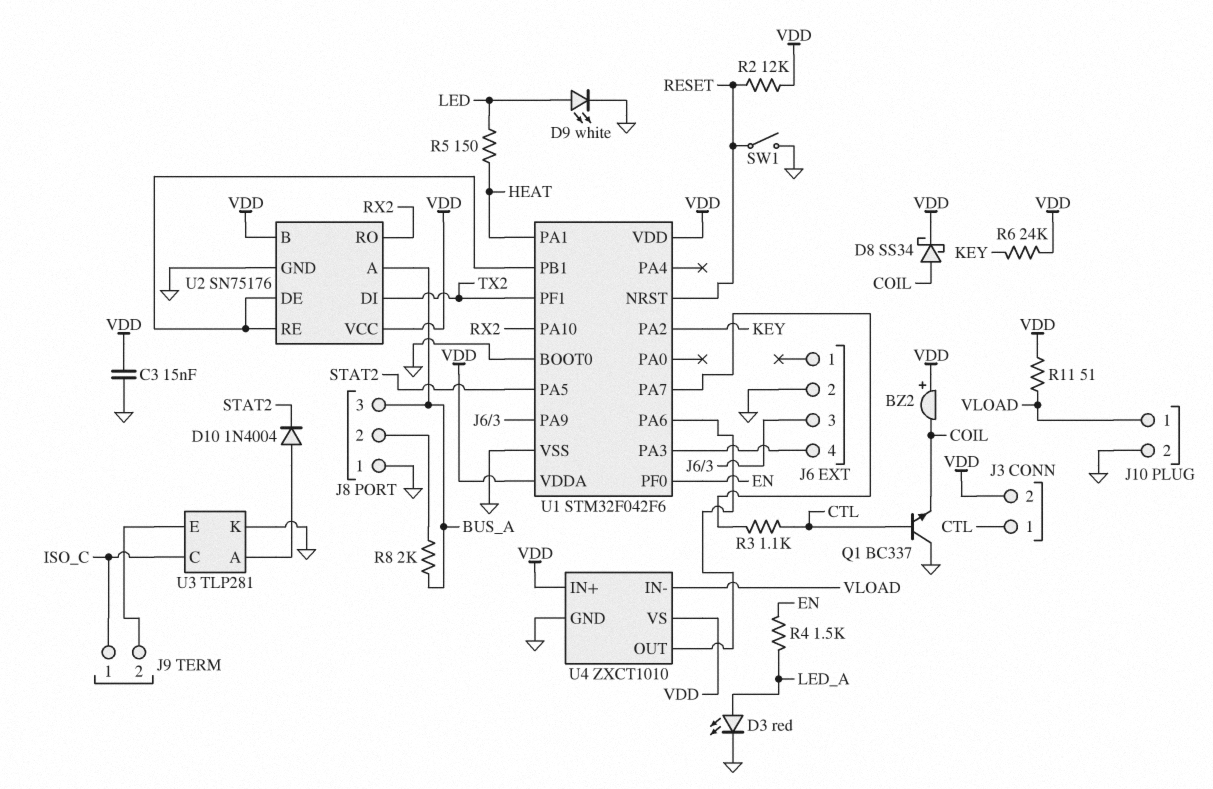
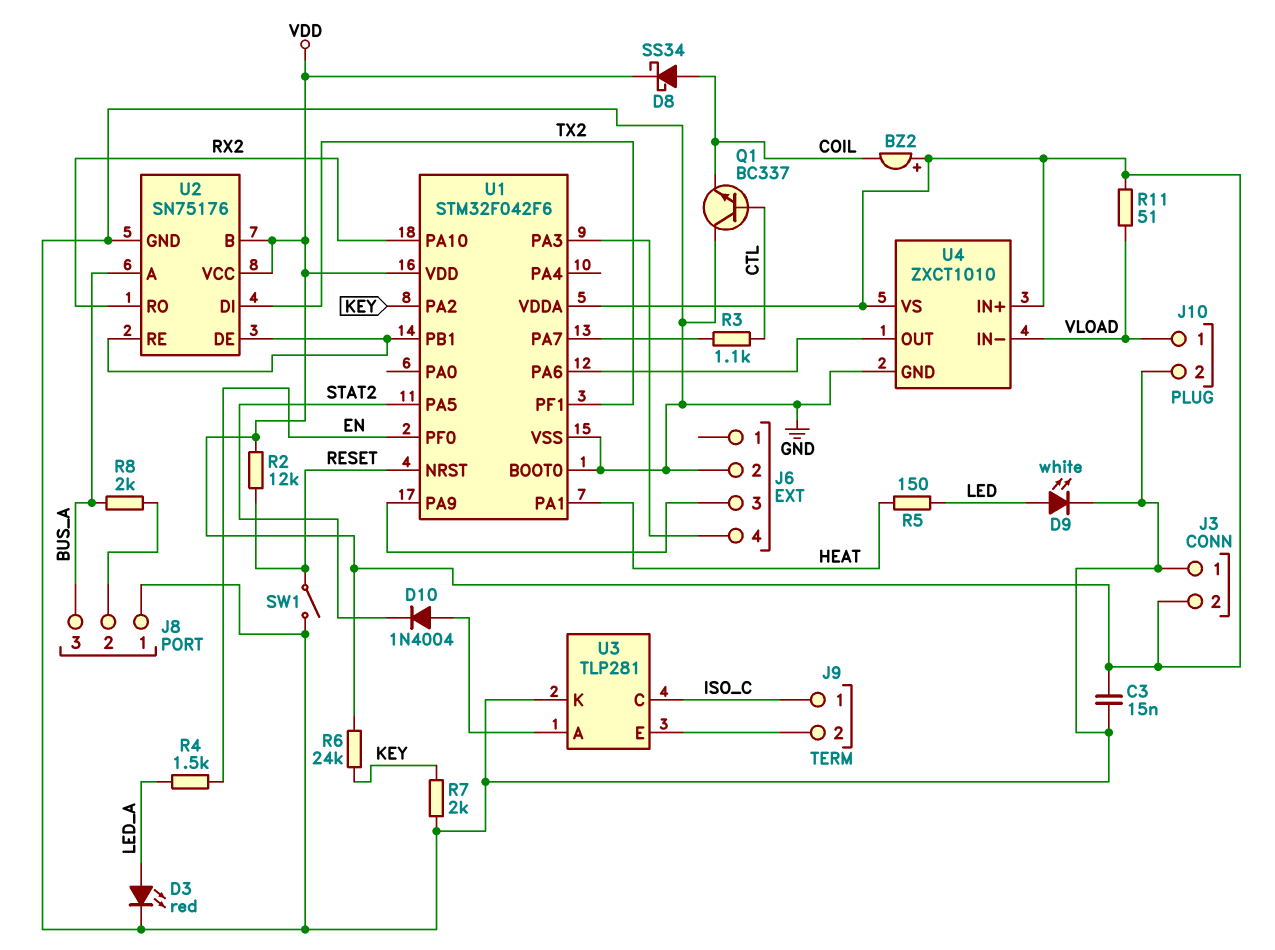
J3 pin 1: CTL -> GND
R7: none -> 2k (GND, KEY)

